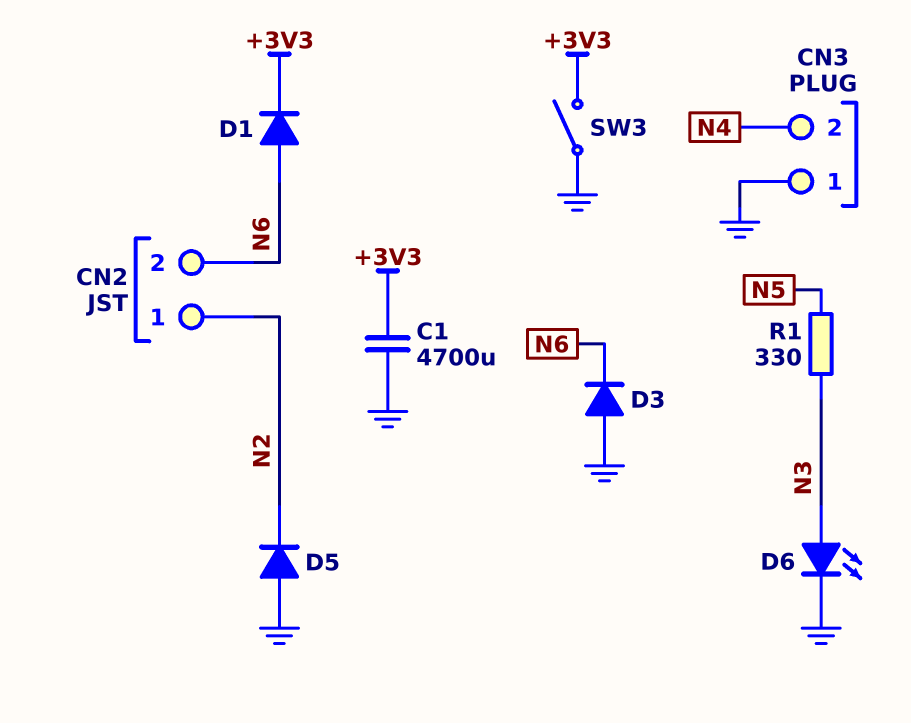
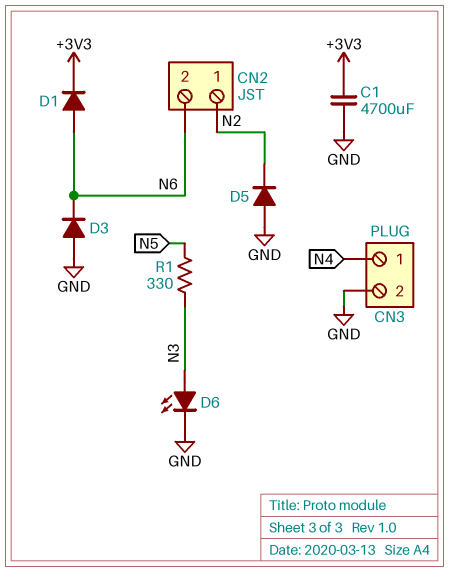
CN3 pin 1: GND -> N4
CN3 pin 2: N4 -> GND
SW3: switch (+3V3, GND) -> none

